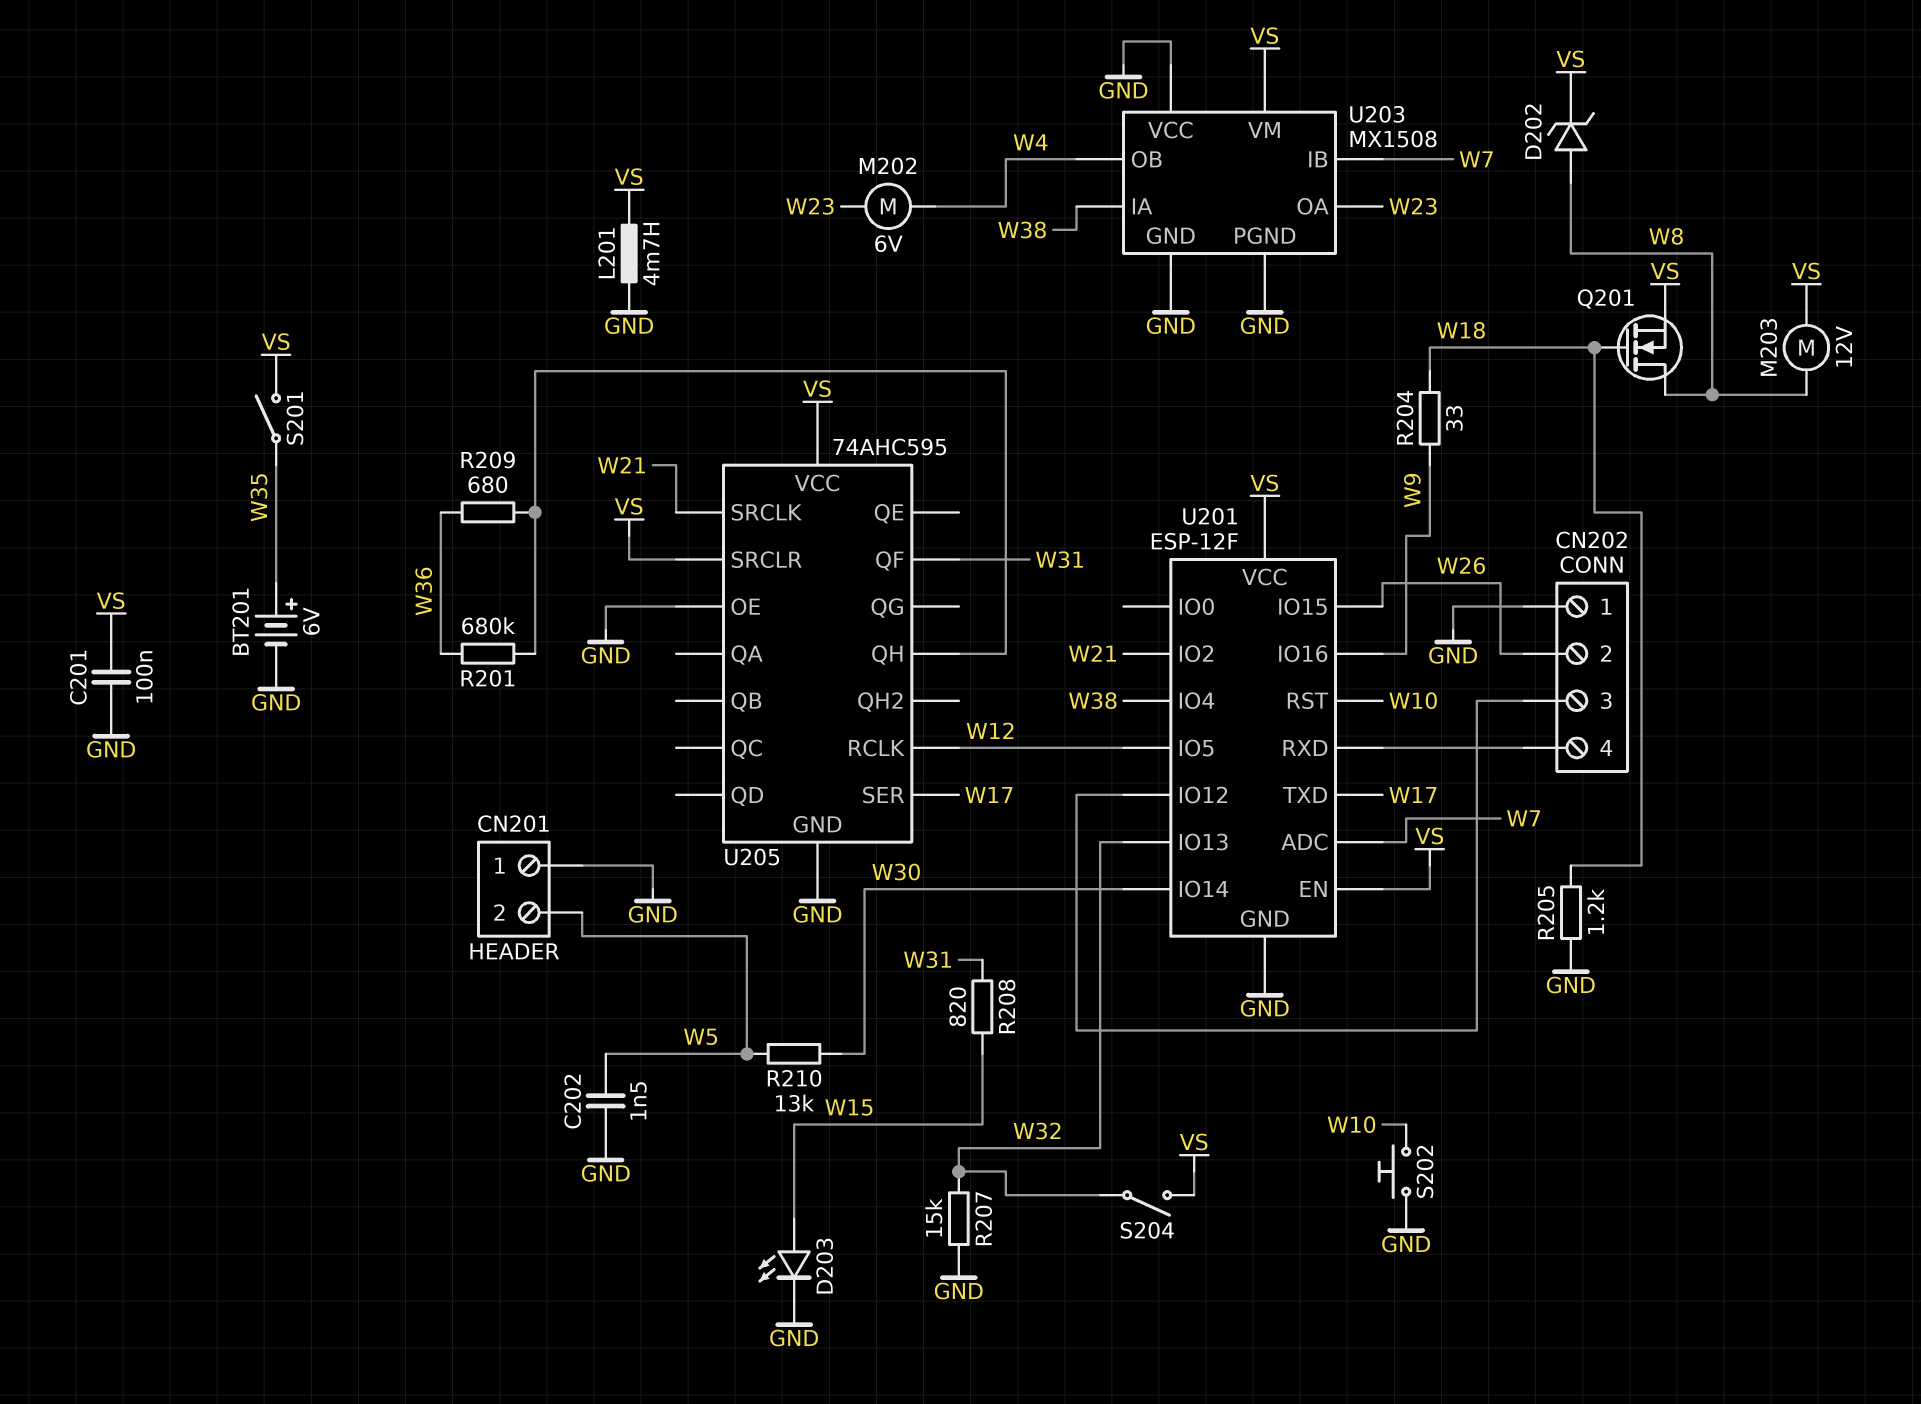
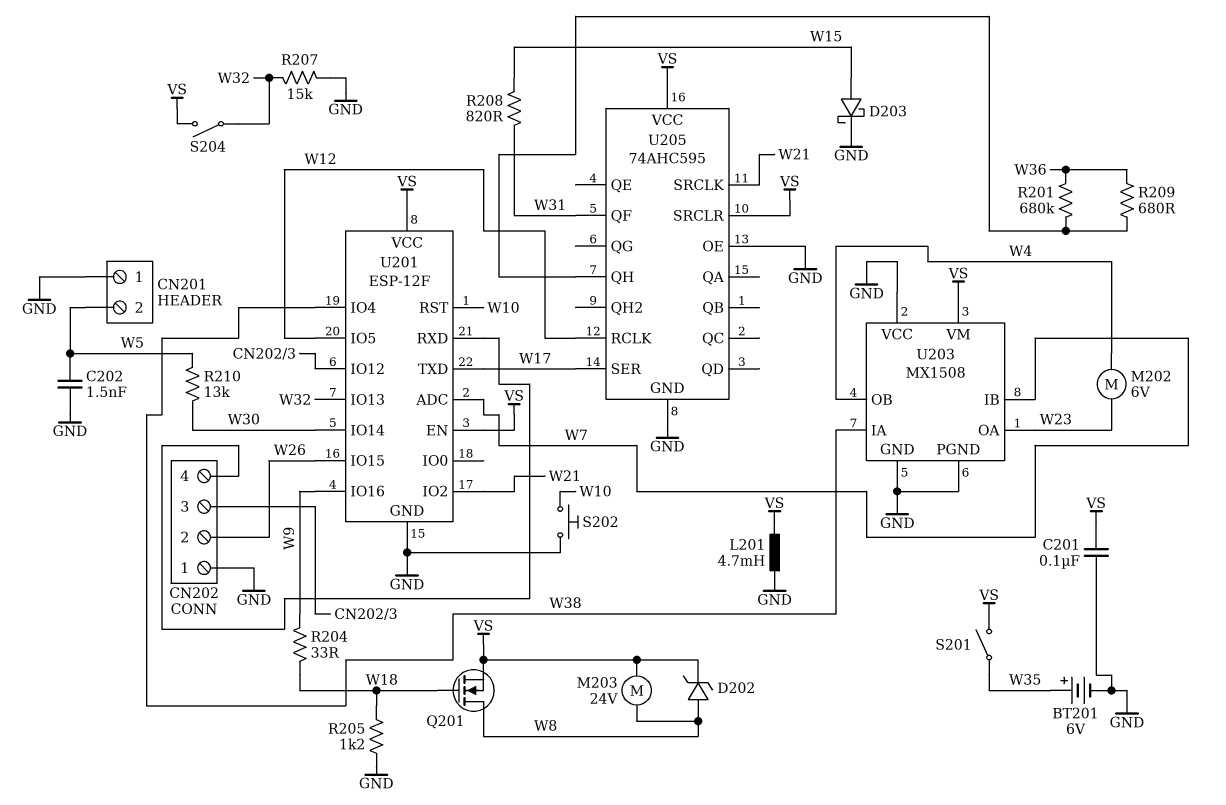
D203: LED (A W15, K GND) -> schottky (A W15, K GND)
M203: motor 12V (VS, W8) -> motor 24V (VS, W8)

